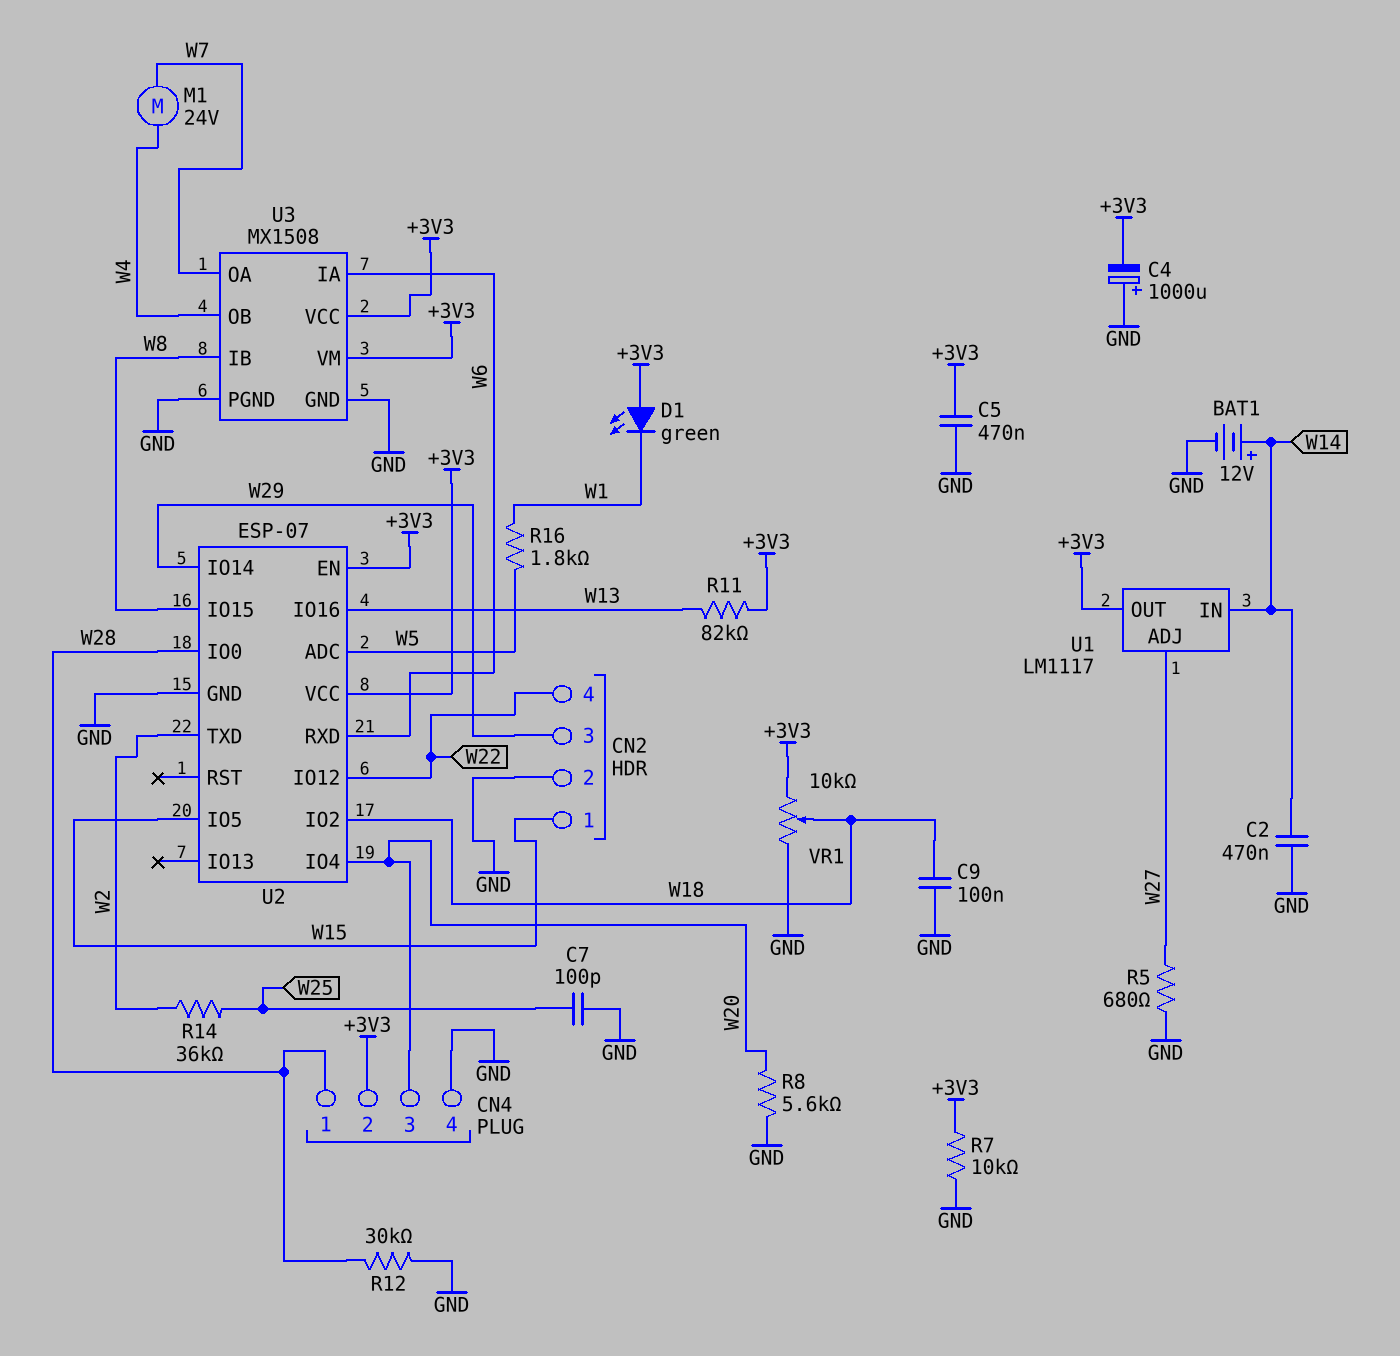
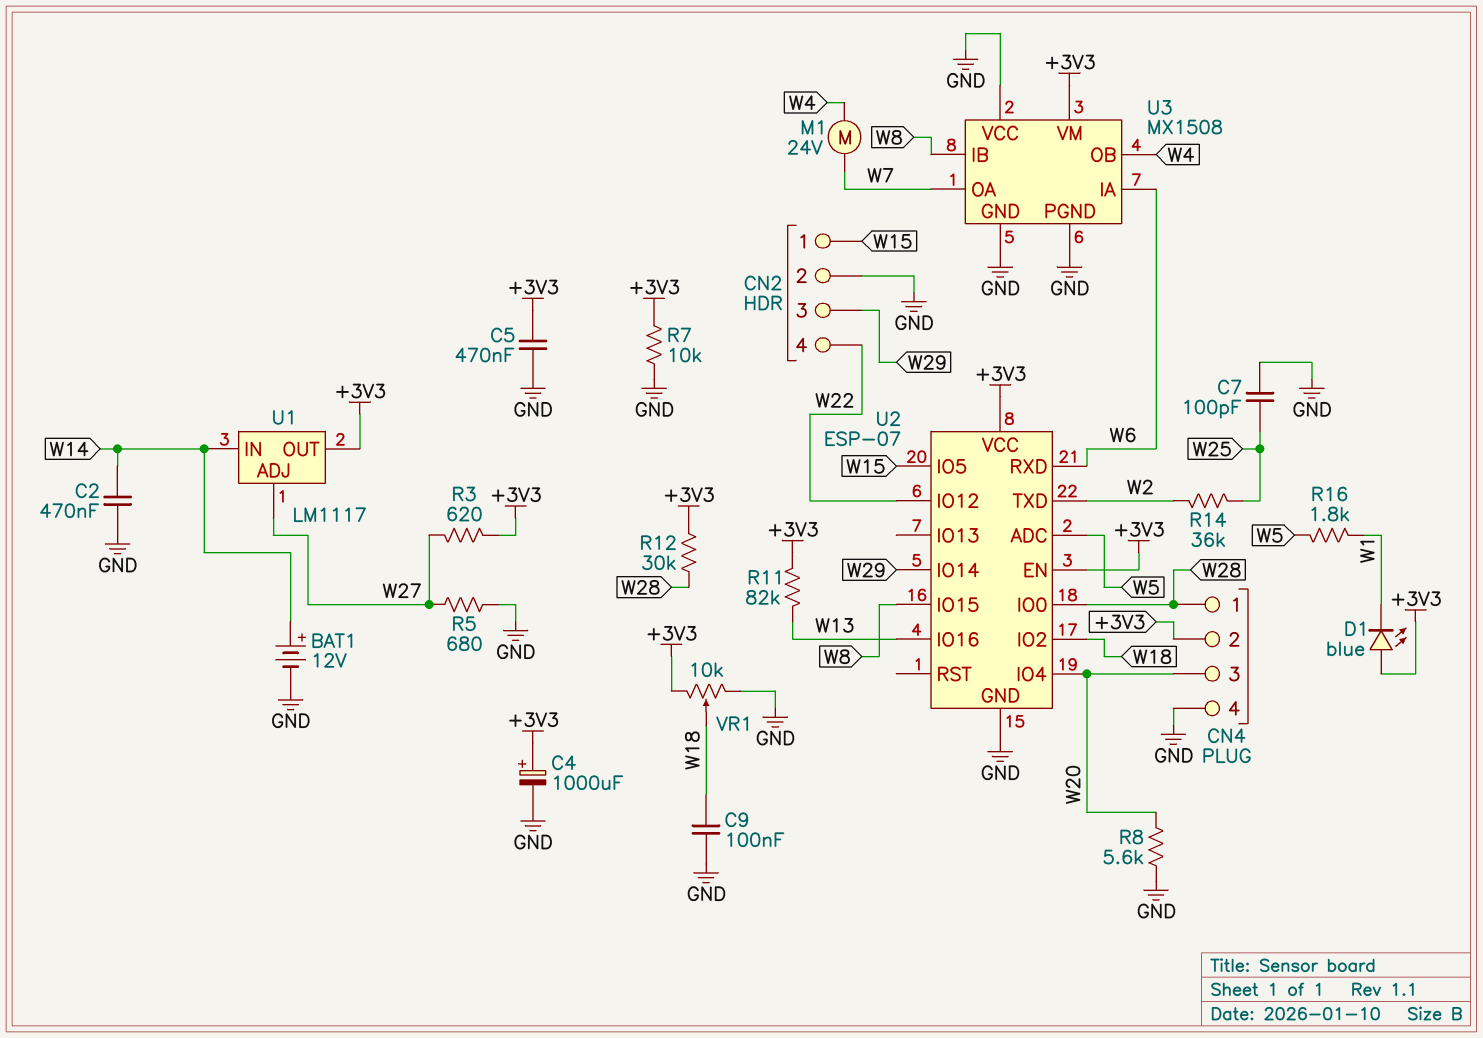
C4: 1000uF (plus GND, minus +3V3) -> 1000uF (plus +3V3, minus GND)
D1: LED green (A +3V3, K W1) -> LED blue (A +3V3, K W1)
R3: none -> 620 (+3V3, W27)
R12: 30k (GND, W28) -> 30k (+3V3, W28)
U3 pin VCC: +3V3 -> GND

